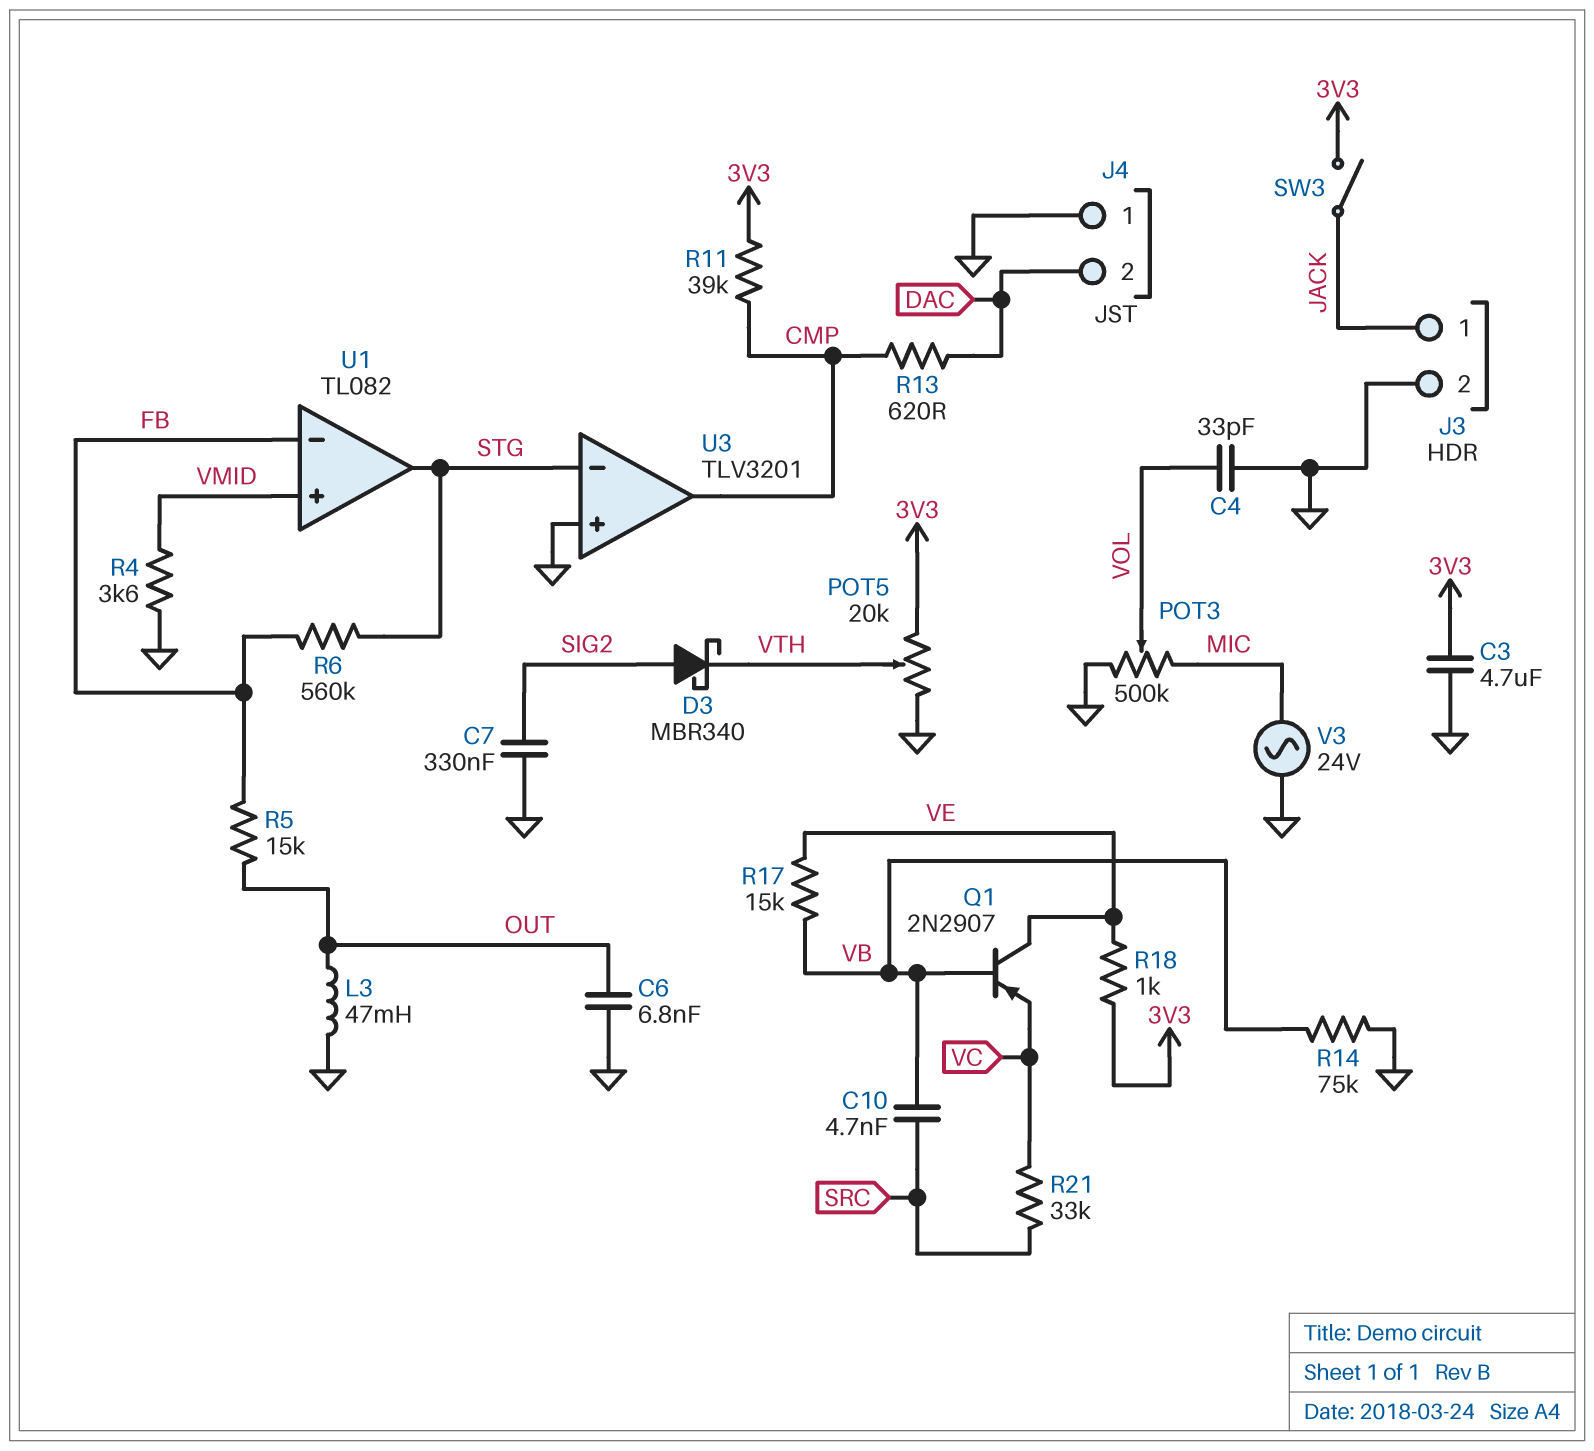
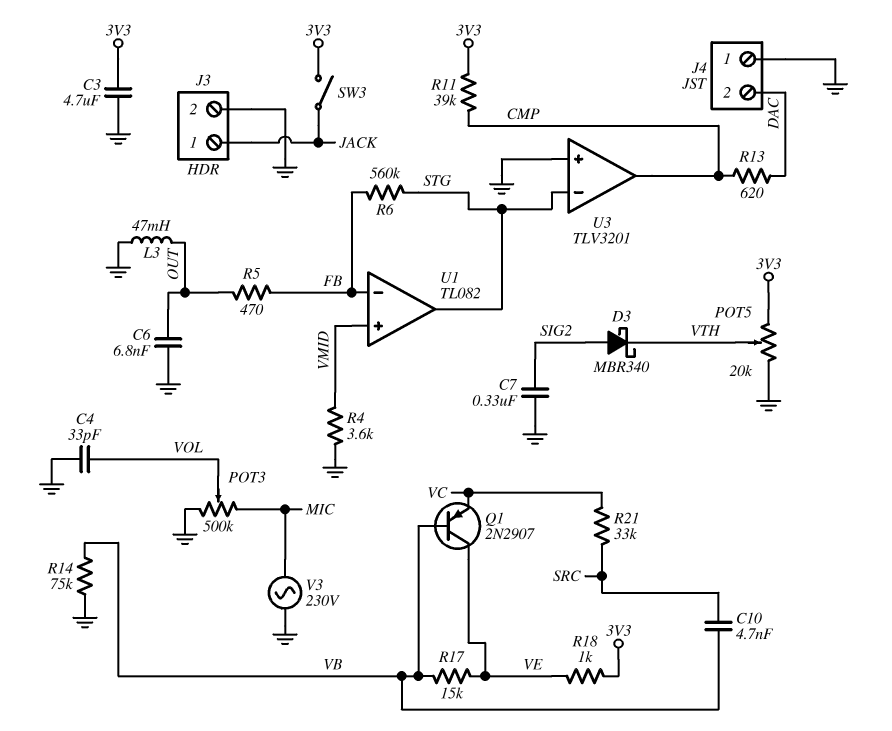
R5: 15k (FB, OUT) -> 470 (FB, OUT)
V3: AC 24V (GND, MIC) -> AC 230V (GND, MIC)

